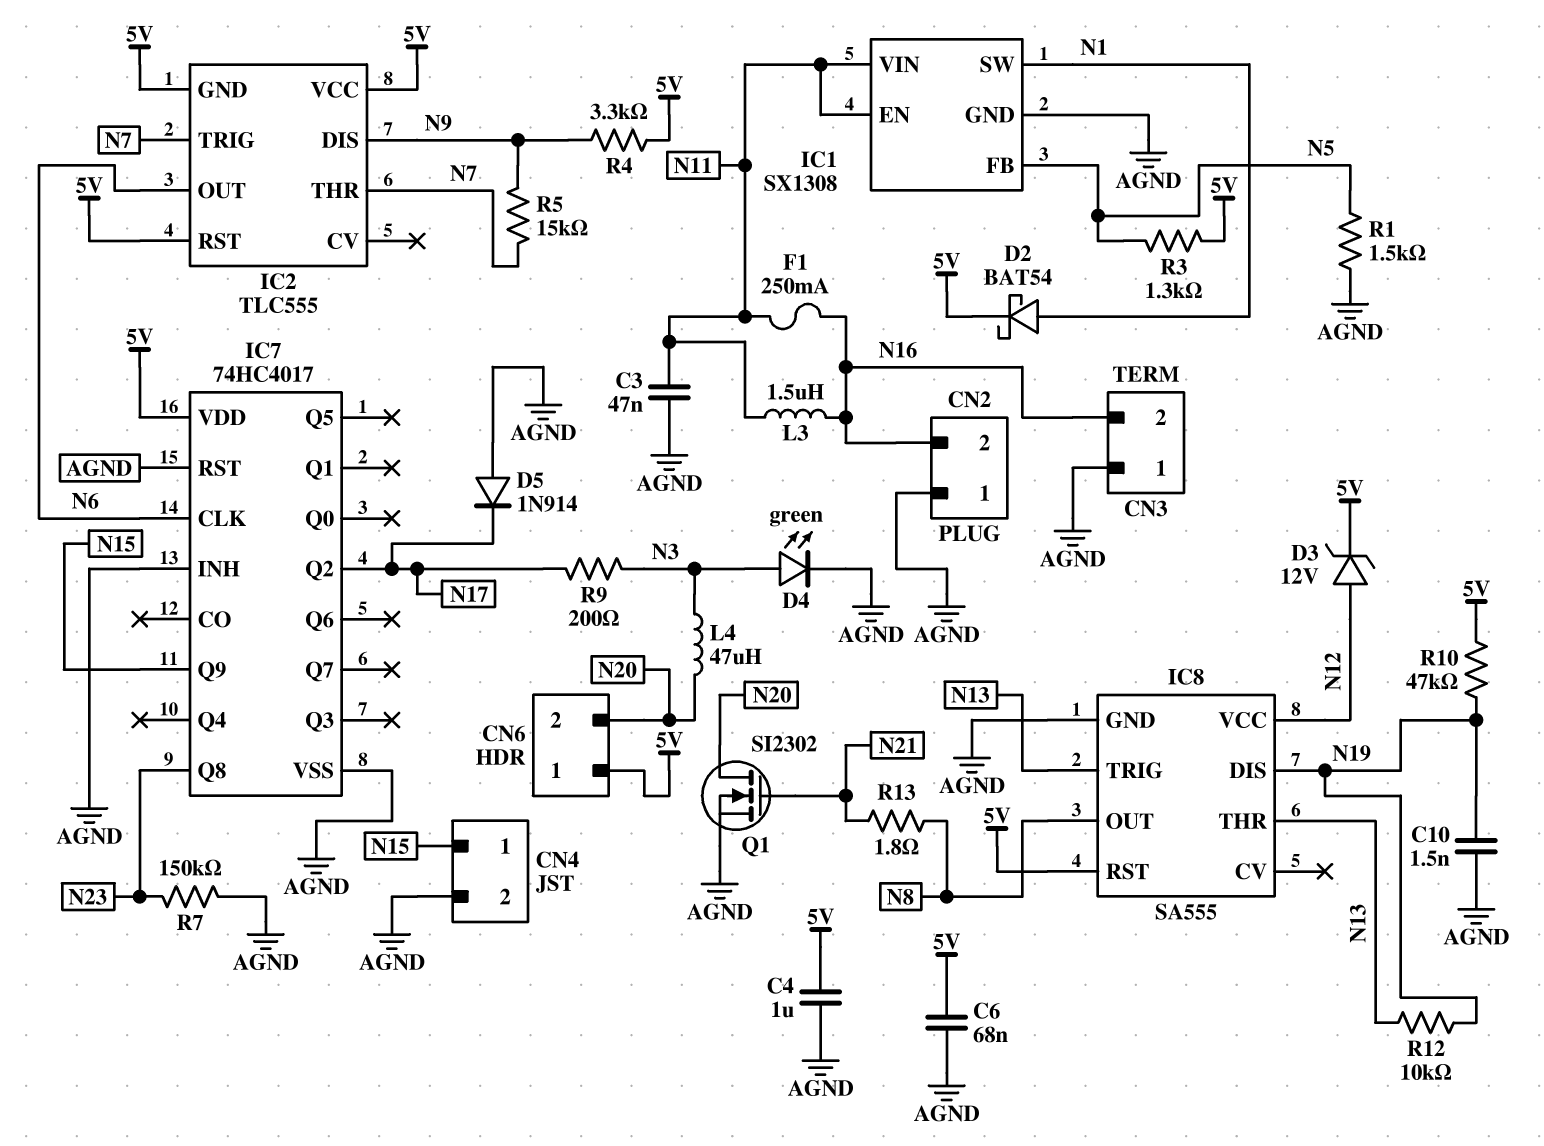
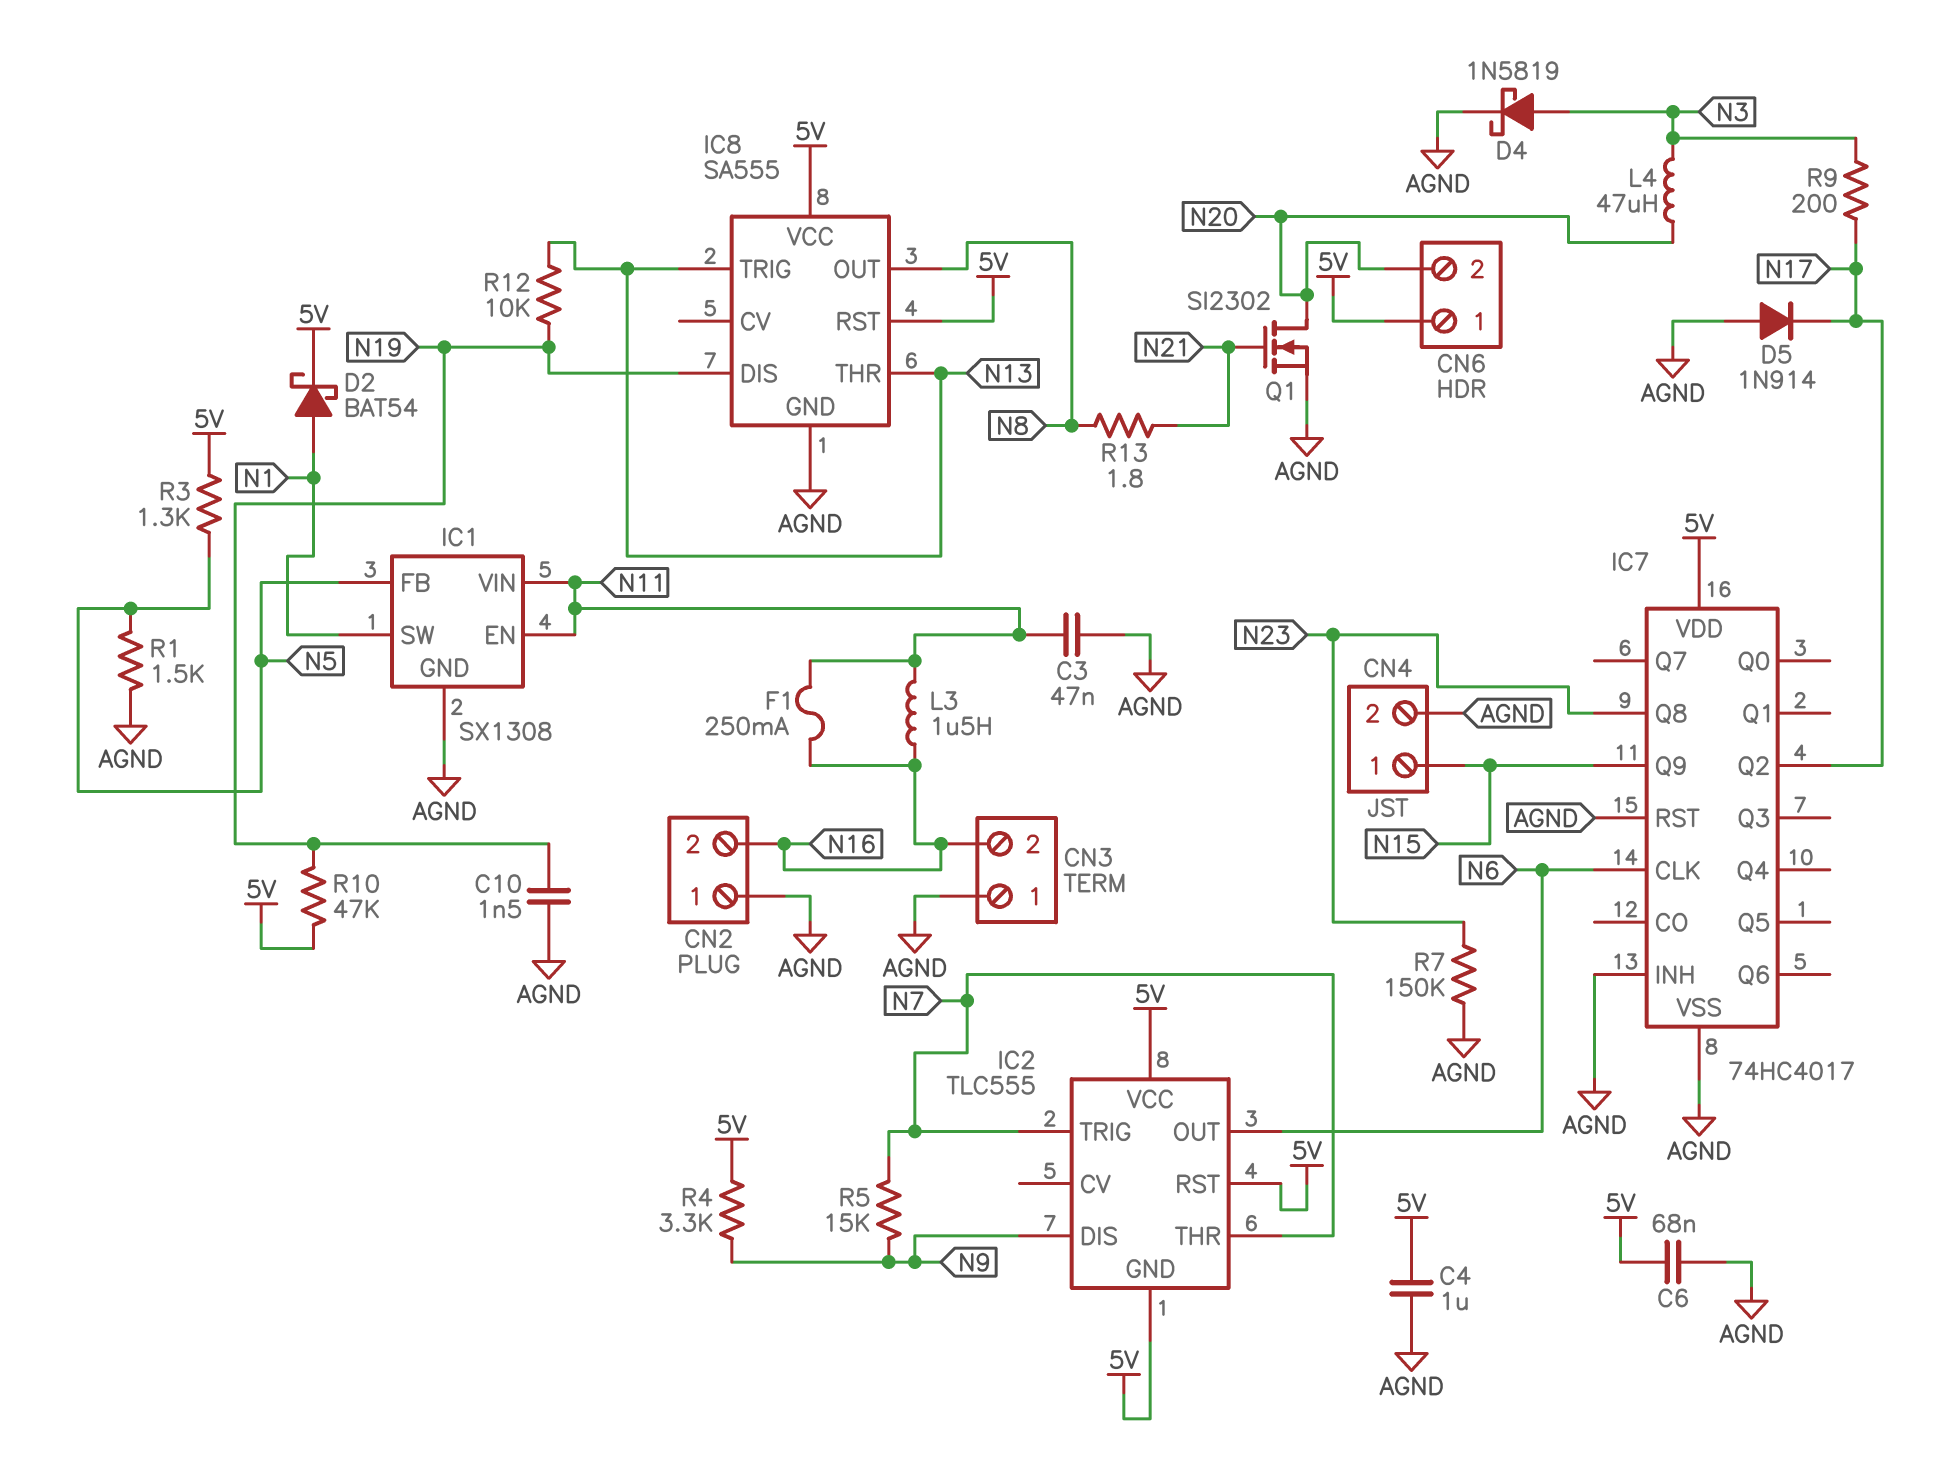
D3: zener 12V (A N12, K 5V) -> none
D4: LED green (A N3, K AGND) -> schottky 1N5819 (A N3, K AGND)
IC8 pin VCC: N12 -> 5V

